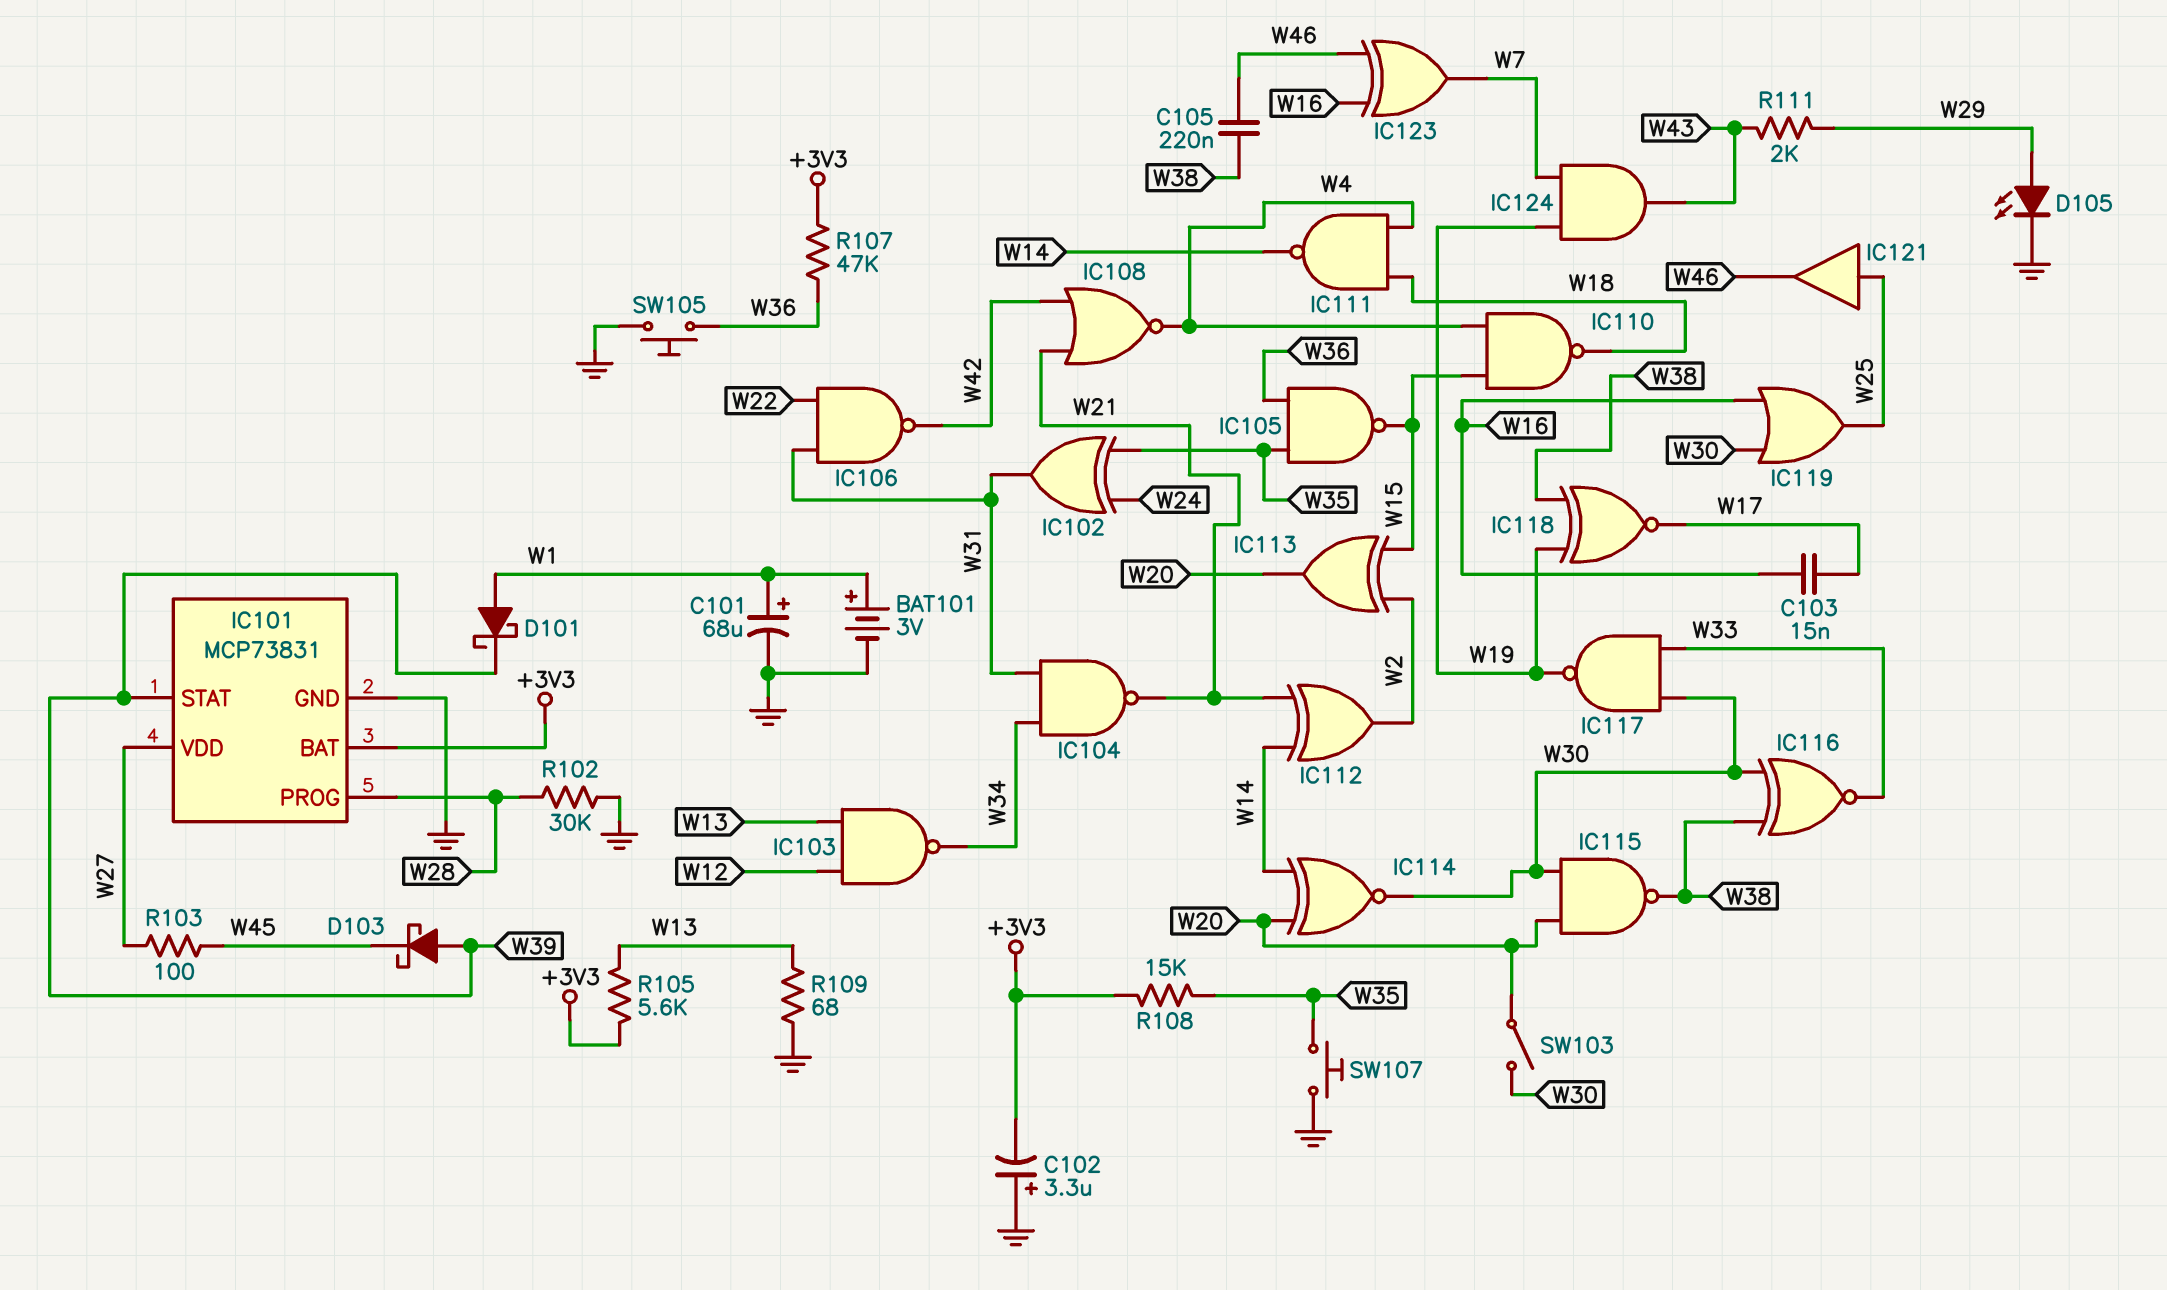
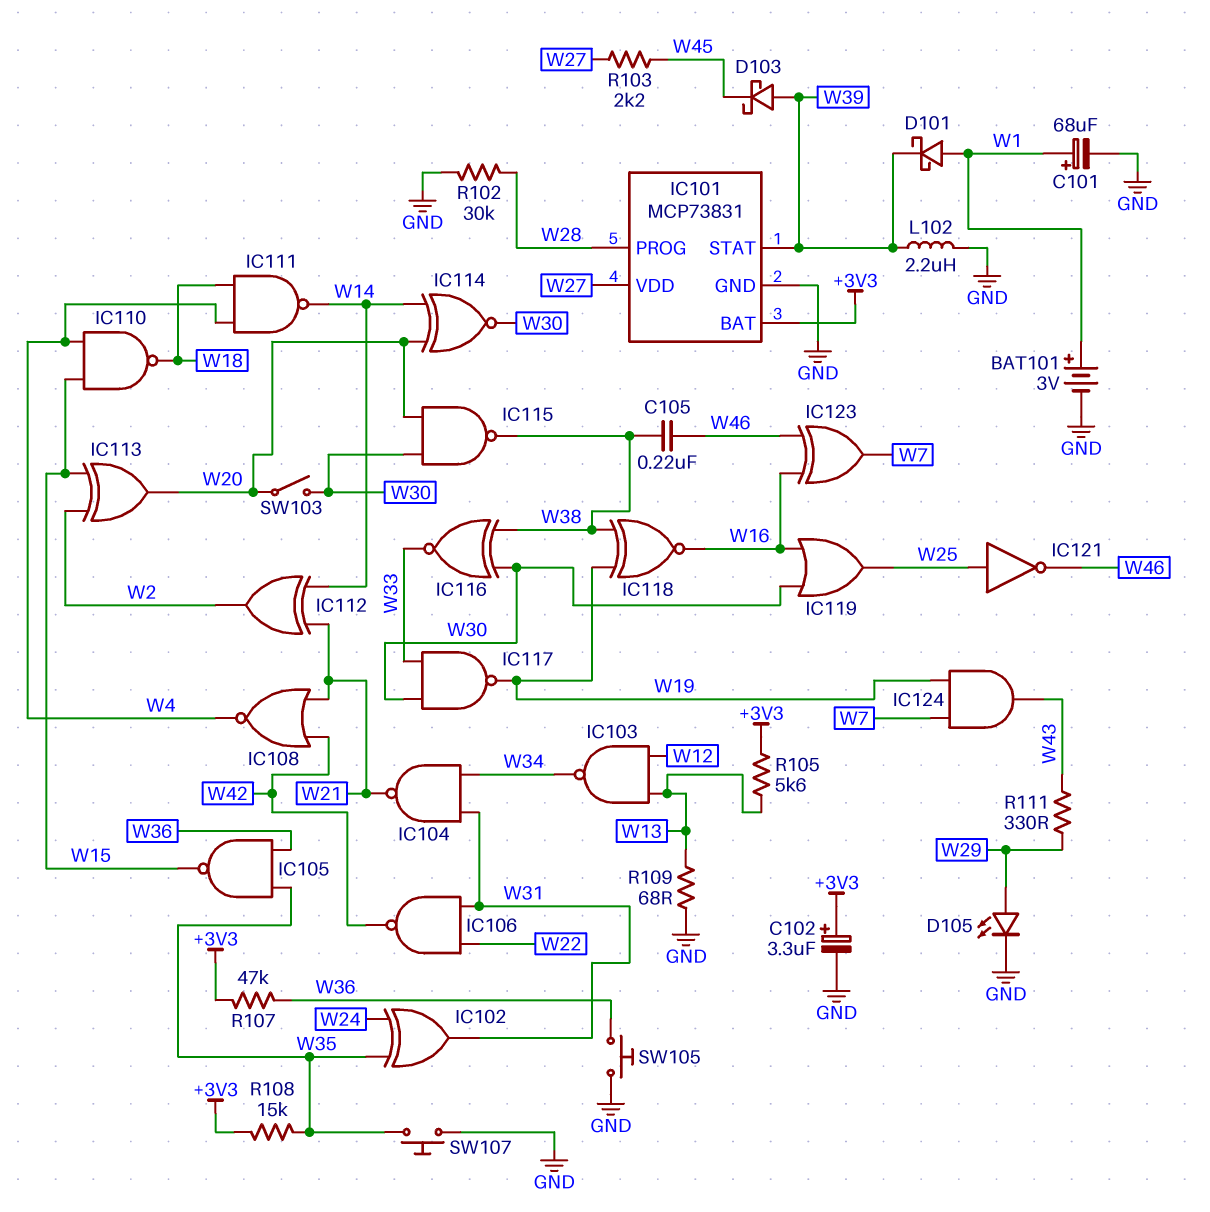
C102: 3.3uF (plus GND, minus +3V3) -> 3.3uF (plus +3V3, minus GND)
C103: 15nF (W16, W17) -> none
IC118: XNOR (in W19, in W38, out W17) -> XNOR (in W19, in W38, out W16)
IC121: buffer (in W25, out W46) -> NOT (in W25, out W46)
L102: none -> 2.2uH (GND, W39)
R103: 100 (W27, W45) -> 2.2k (W27, W45)
R111: 2k (W29, W43) -> 330 (W29, W43)

